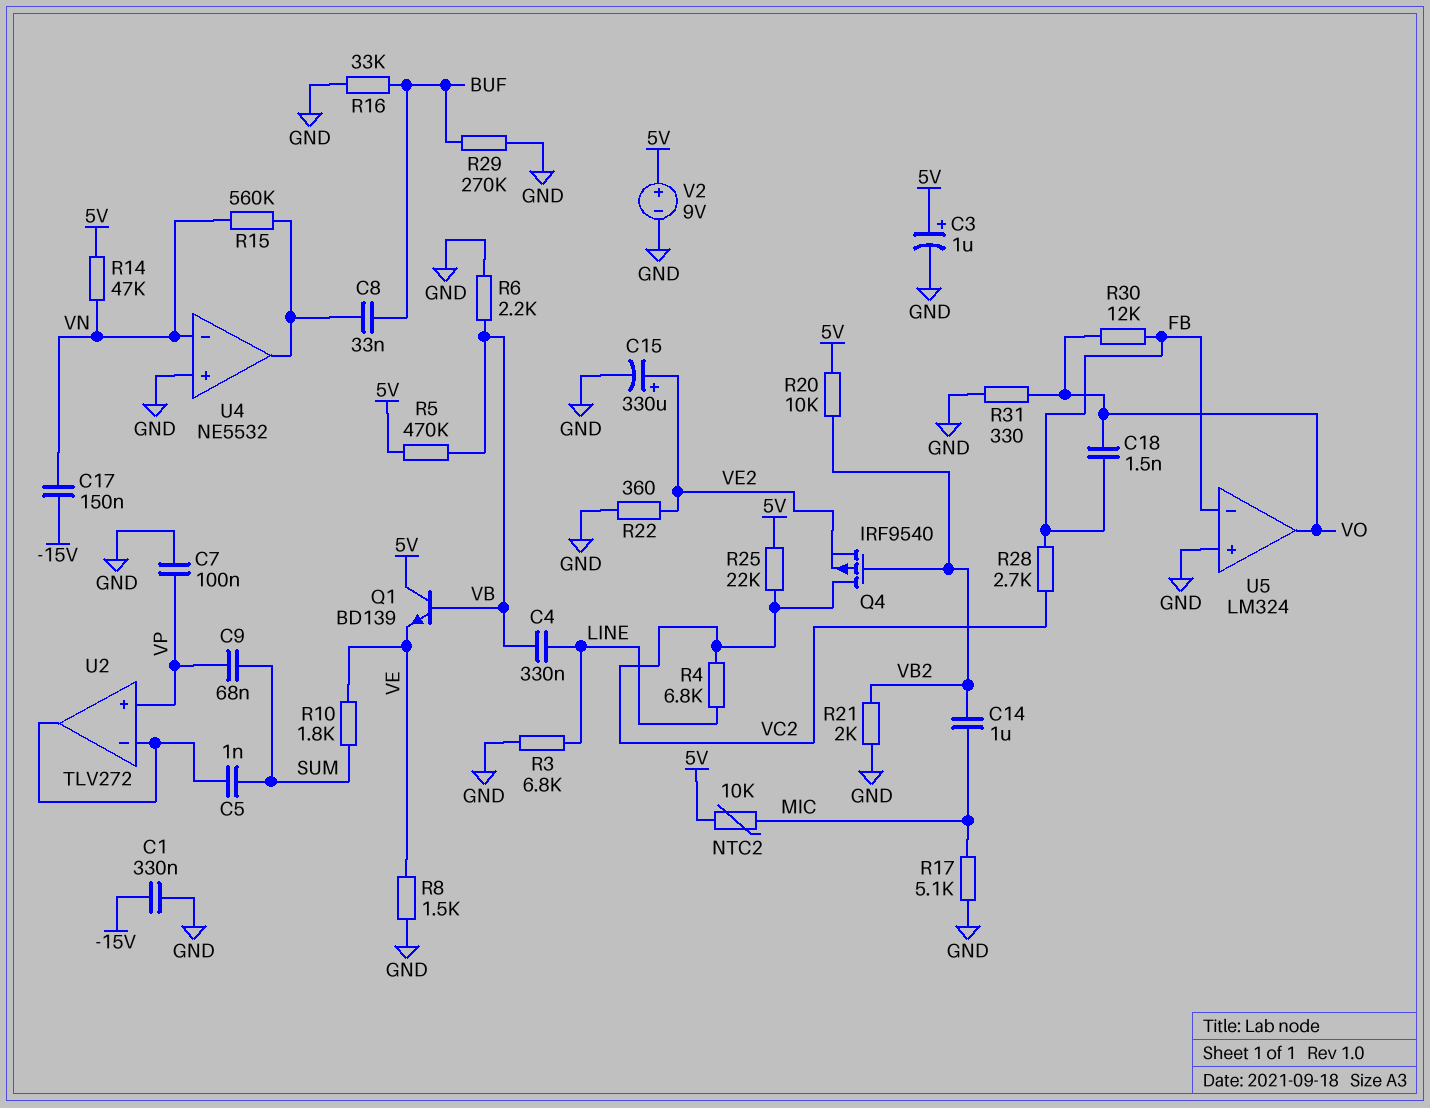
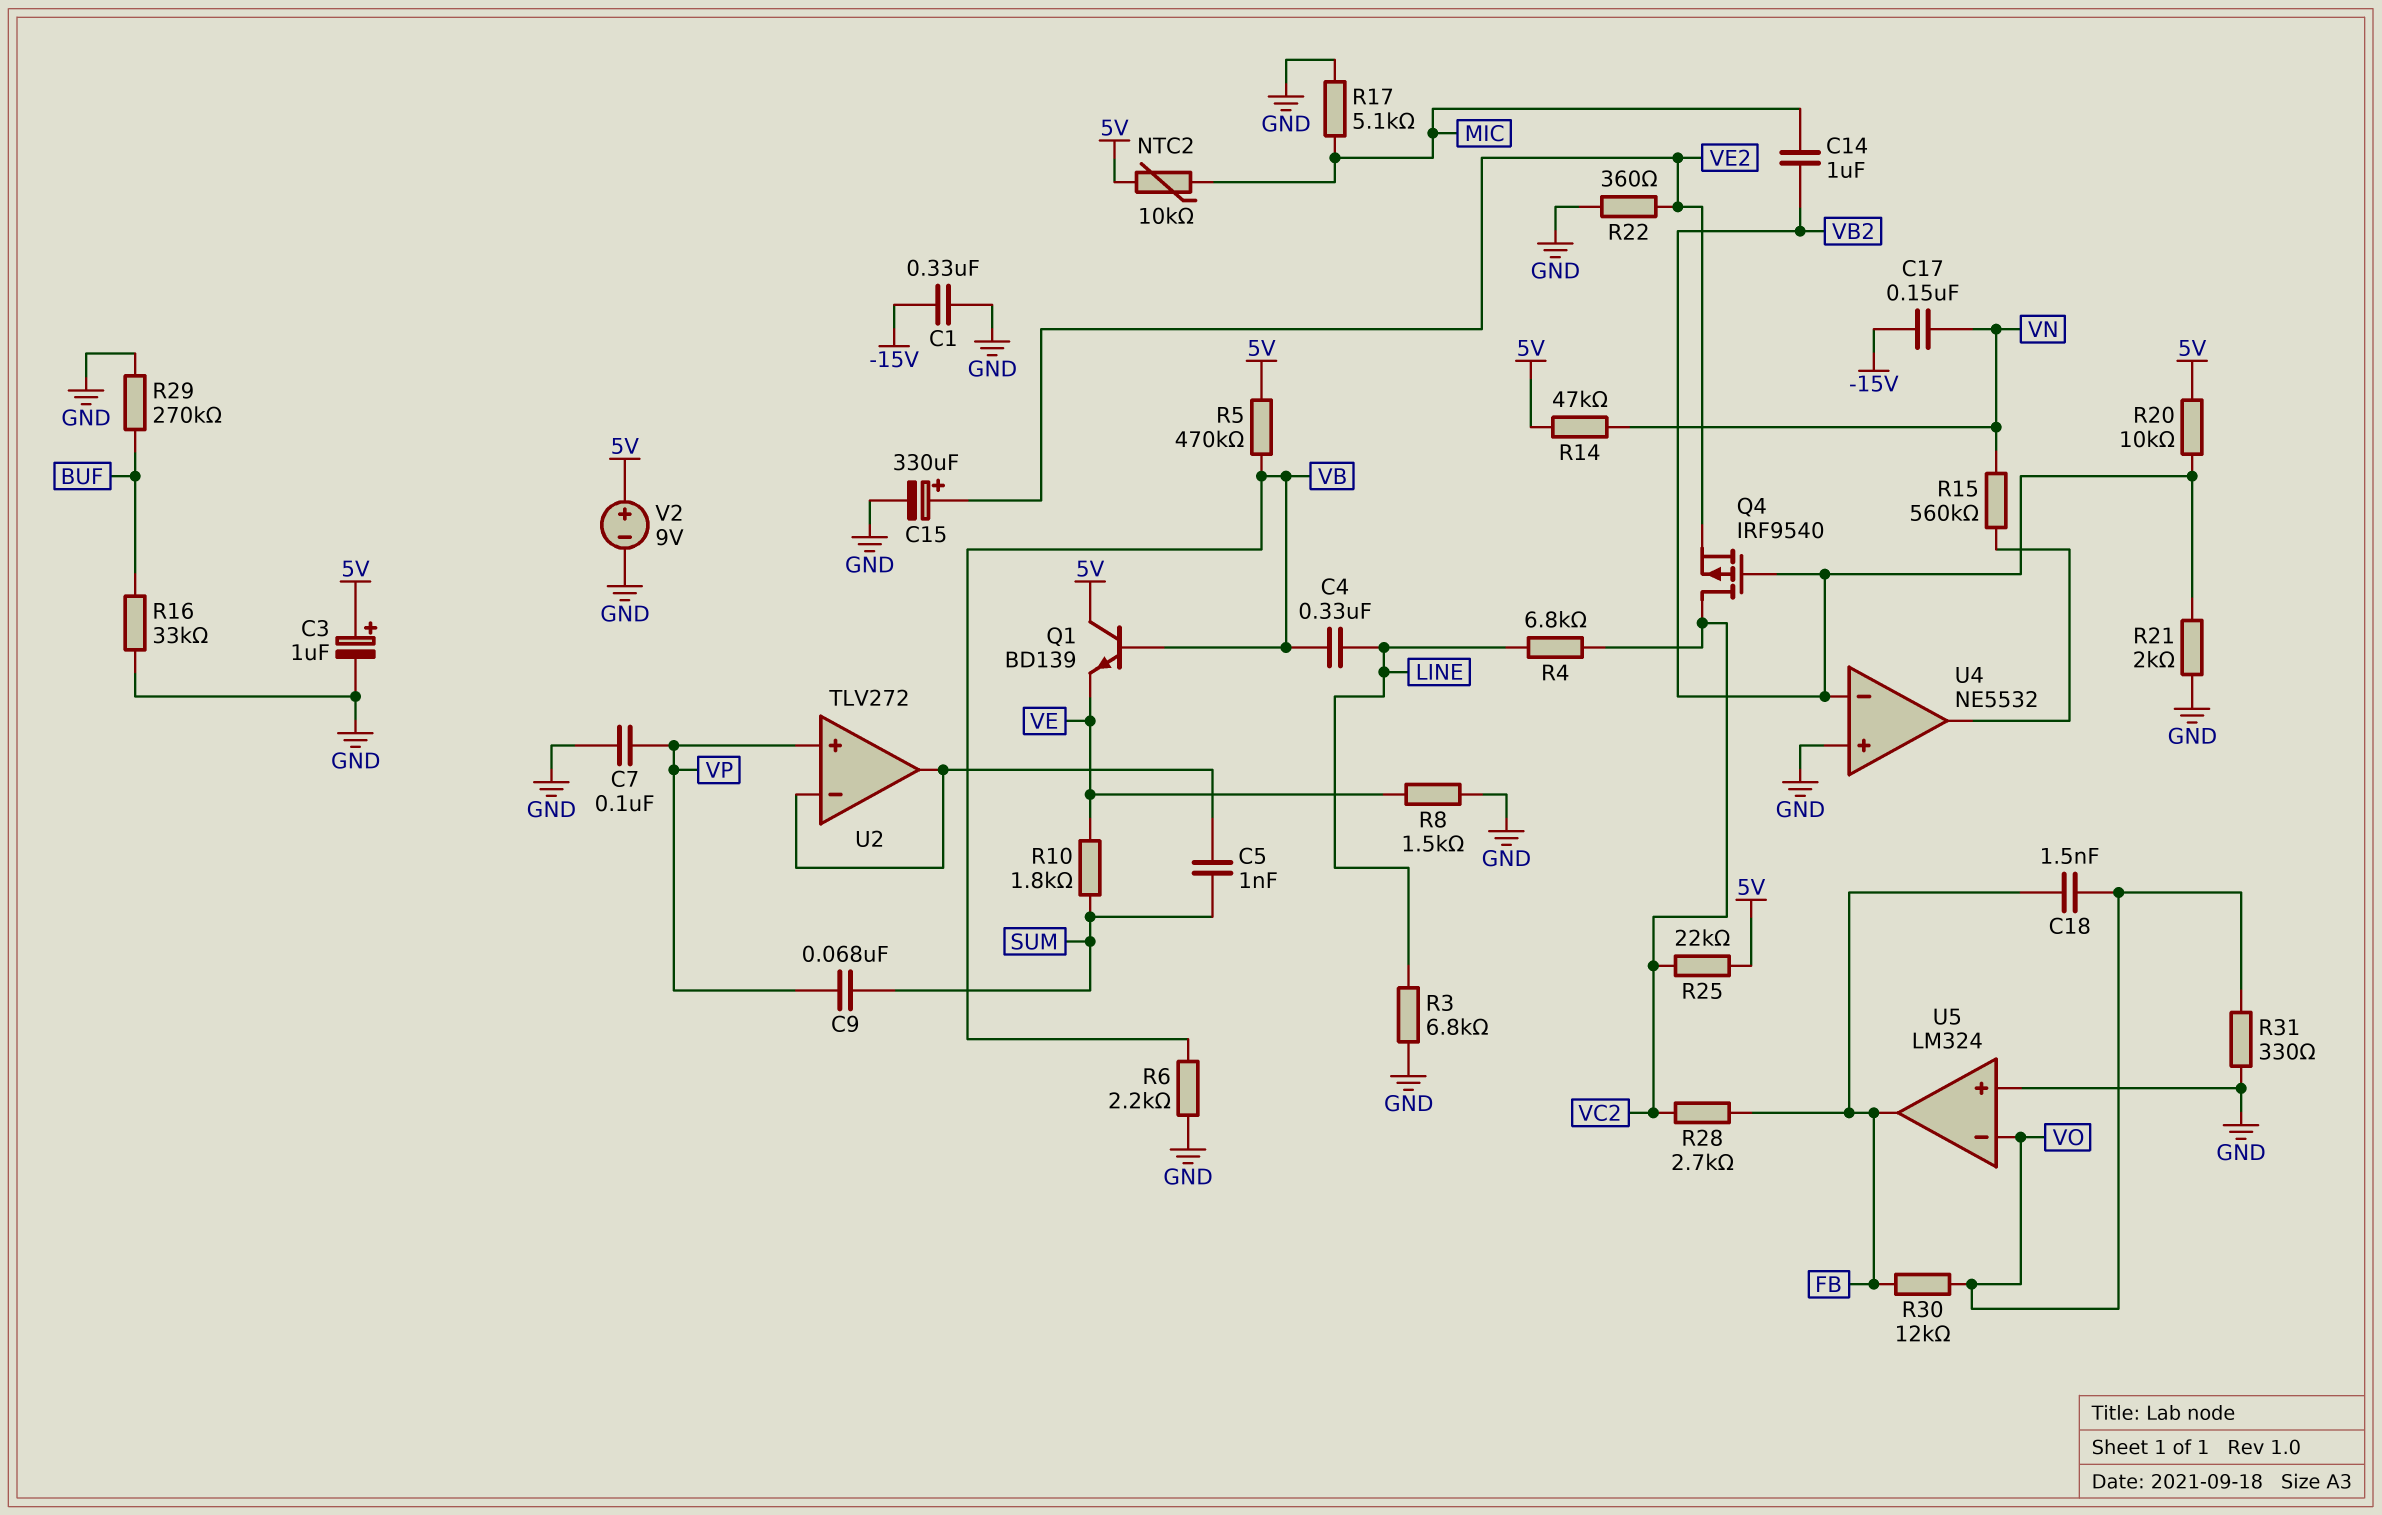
C8: 33nF (BUF, U4/out) -> none
U4 pin in-: VN -> VB2
U5 pin in-: FB -> VO
U5 pin out: VO -> FB

